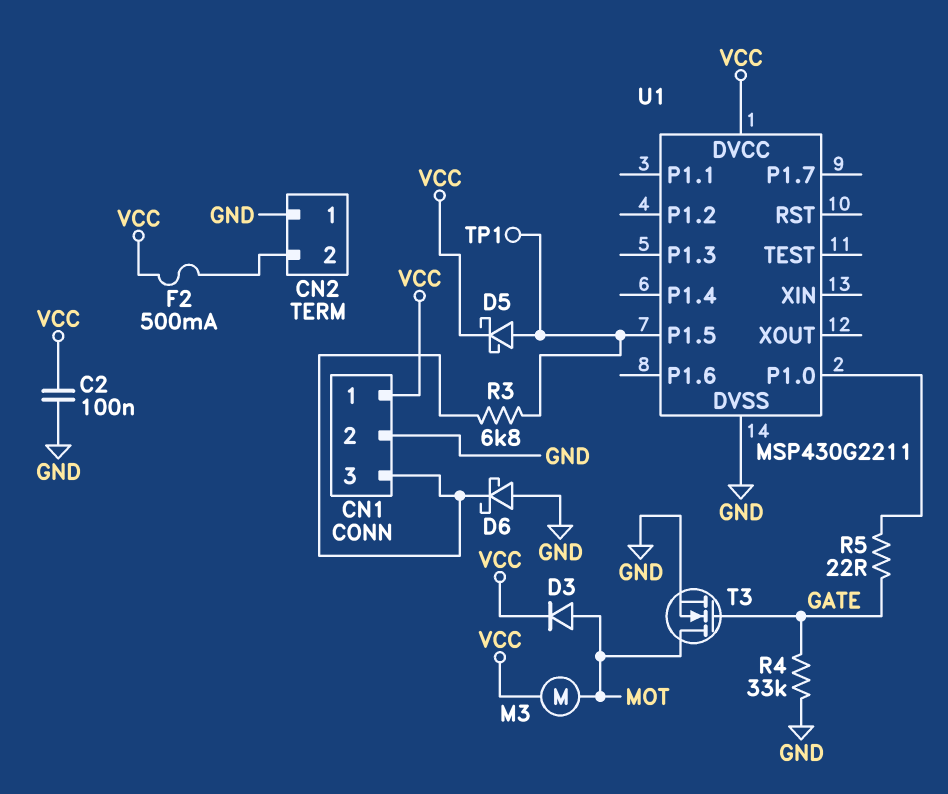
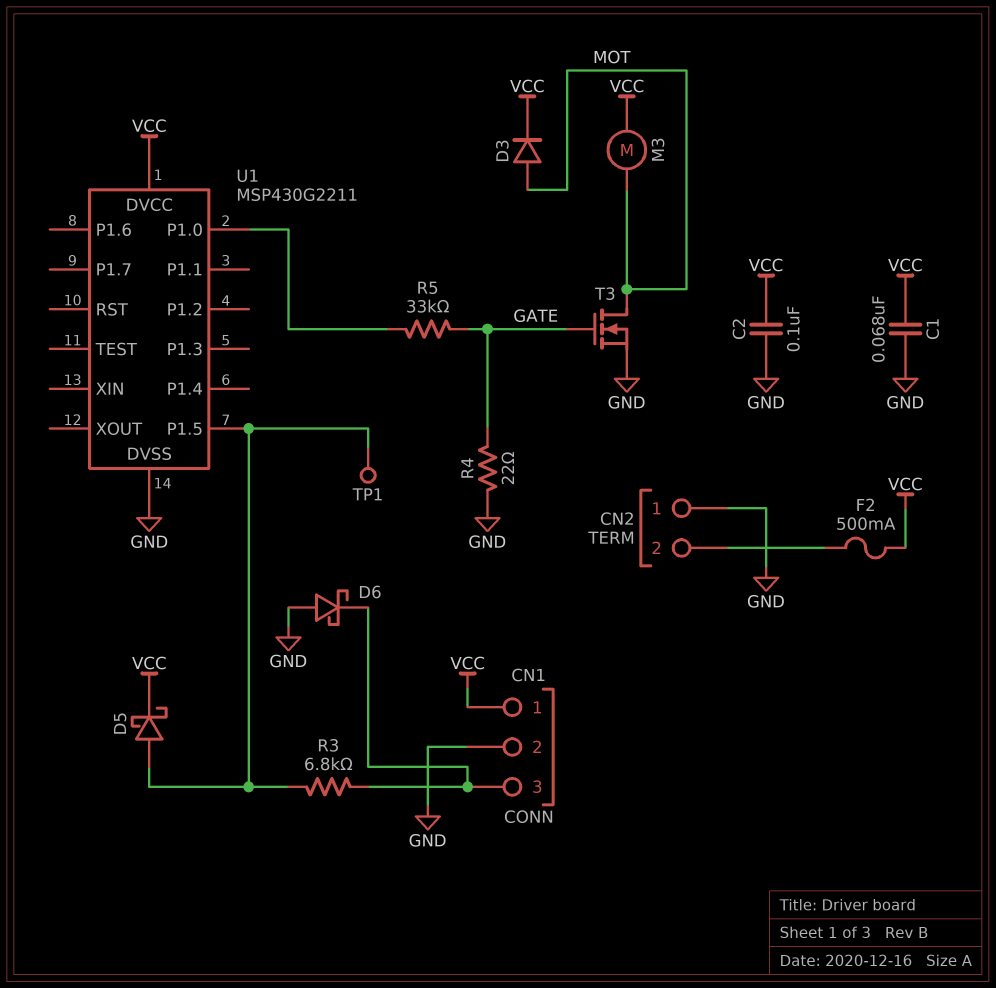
C1: none -> 68nF (GND, VCC)
R4: 33k (GATE, GND) -> 22 (GATE, GND)
R5: 22 (GATE, U1/P1.0) -> 33k (GATE, U1/P1.0)

